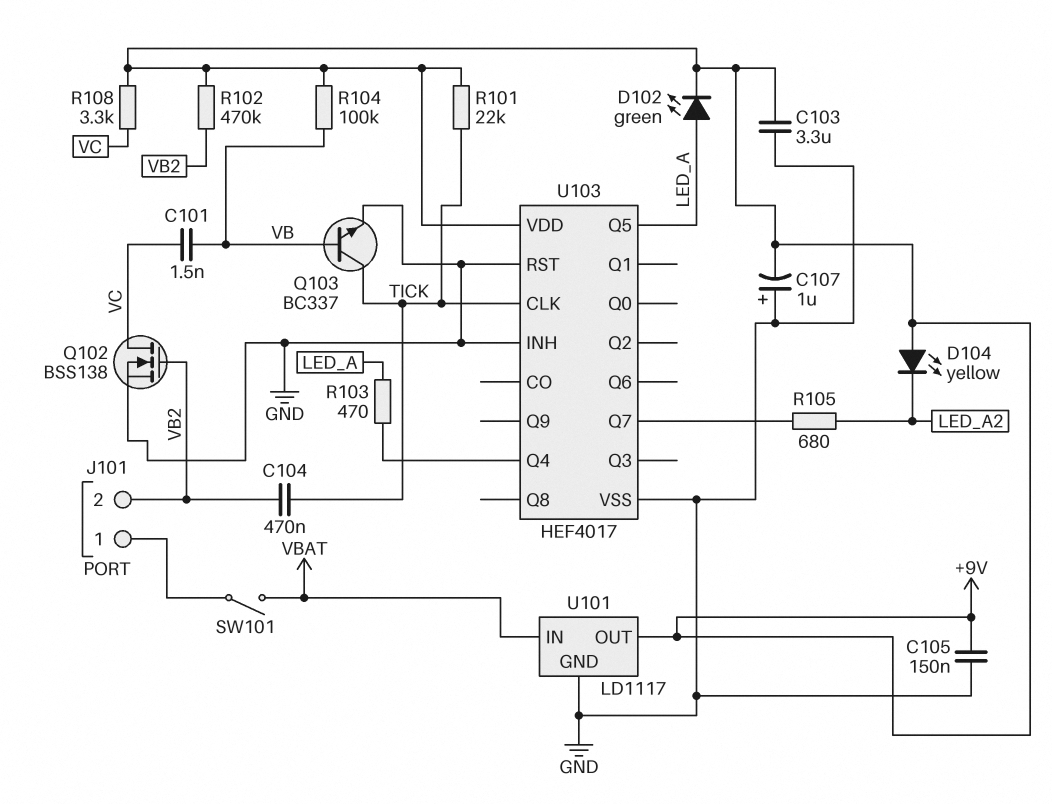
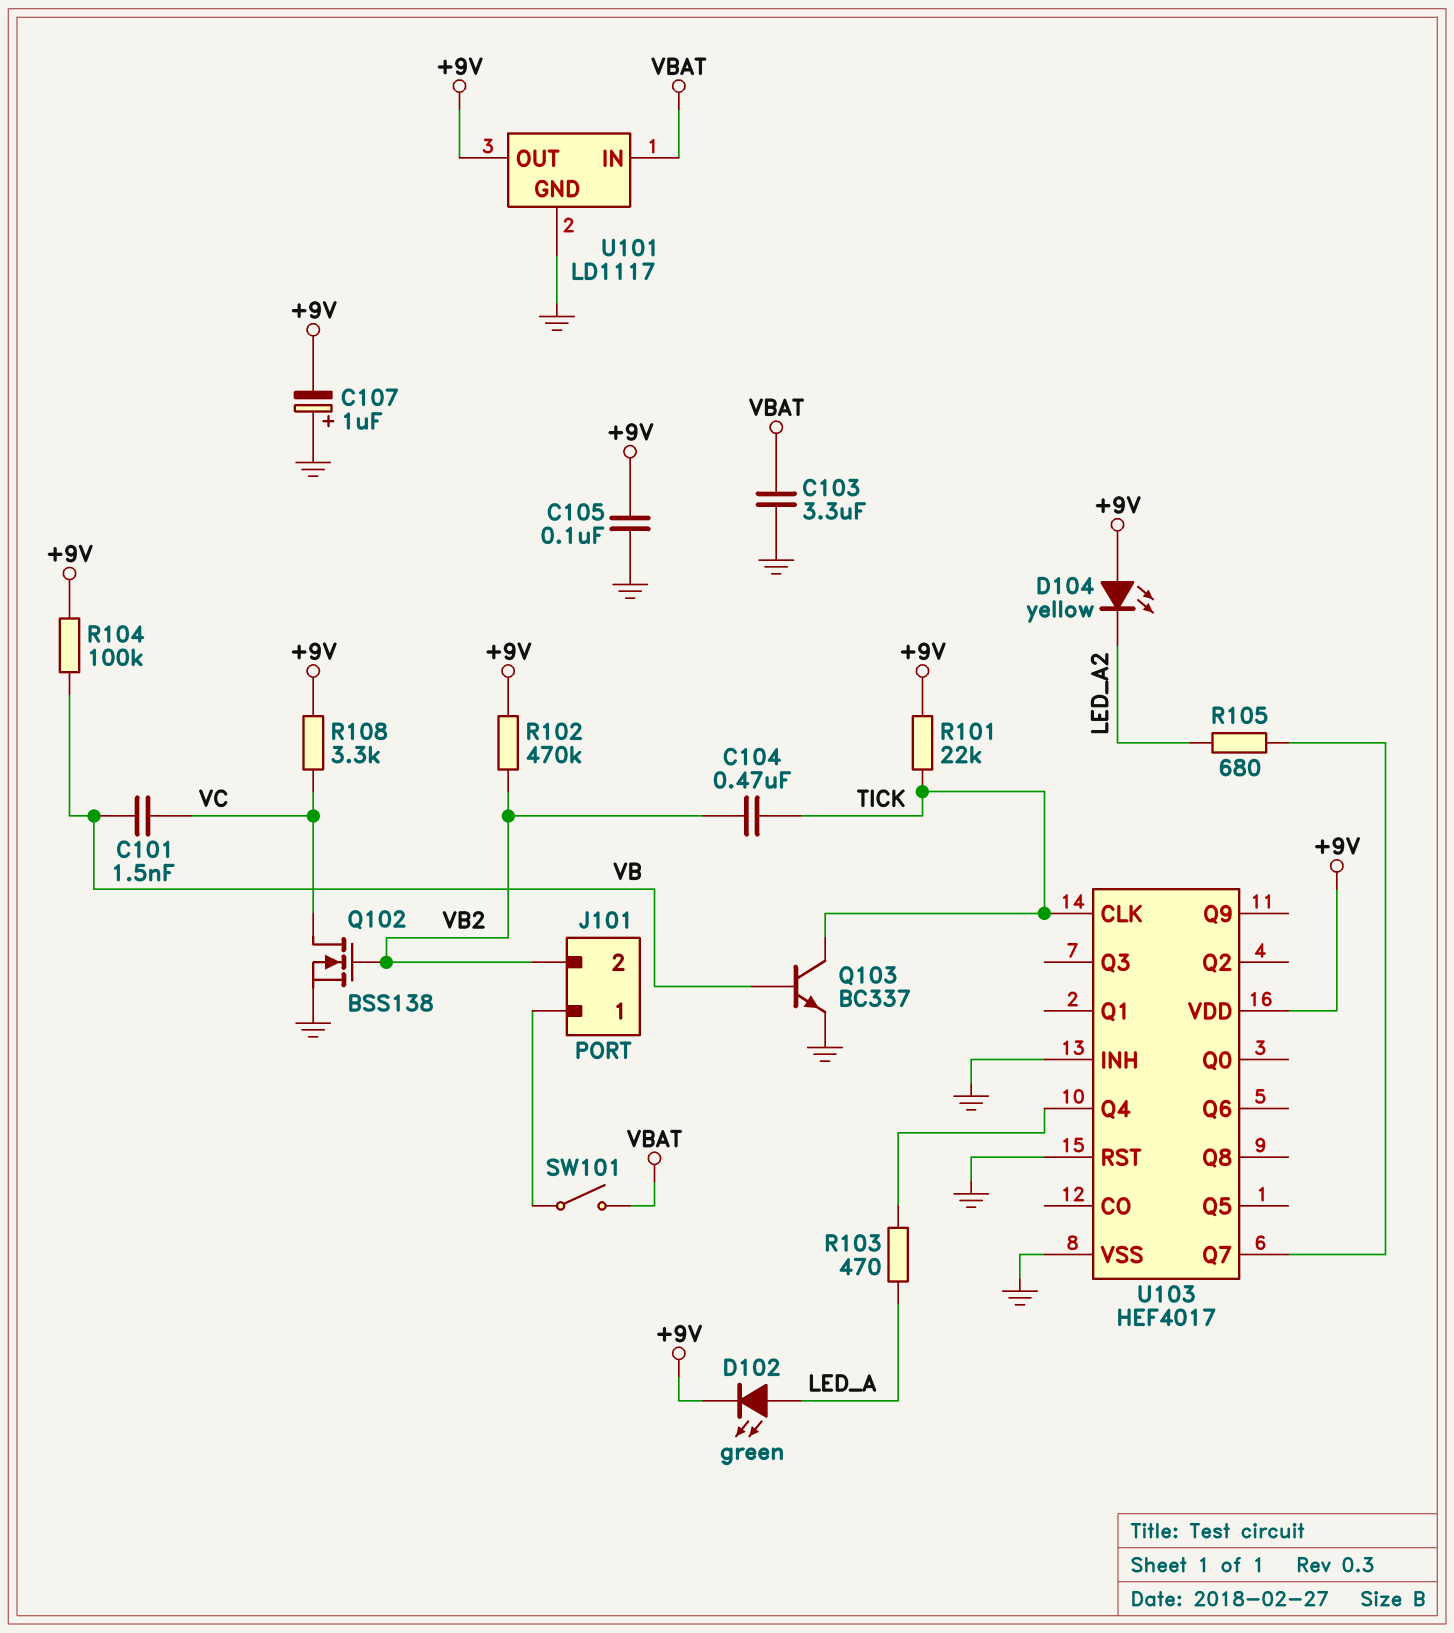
C103: 3.3uF (+9V, GND) -> 3.3uF (GND, VBAT)
C105: 150nF (+9V, GND) -> 100nF (+9V, GND)
U103 pin Q5: LED_A -> none

